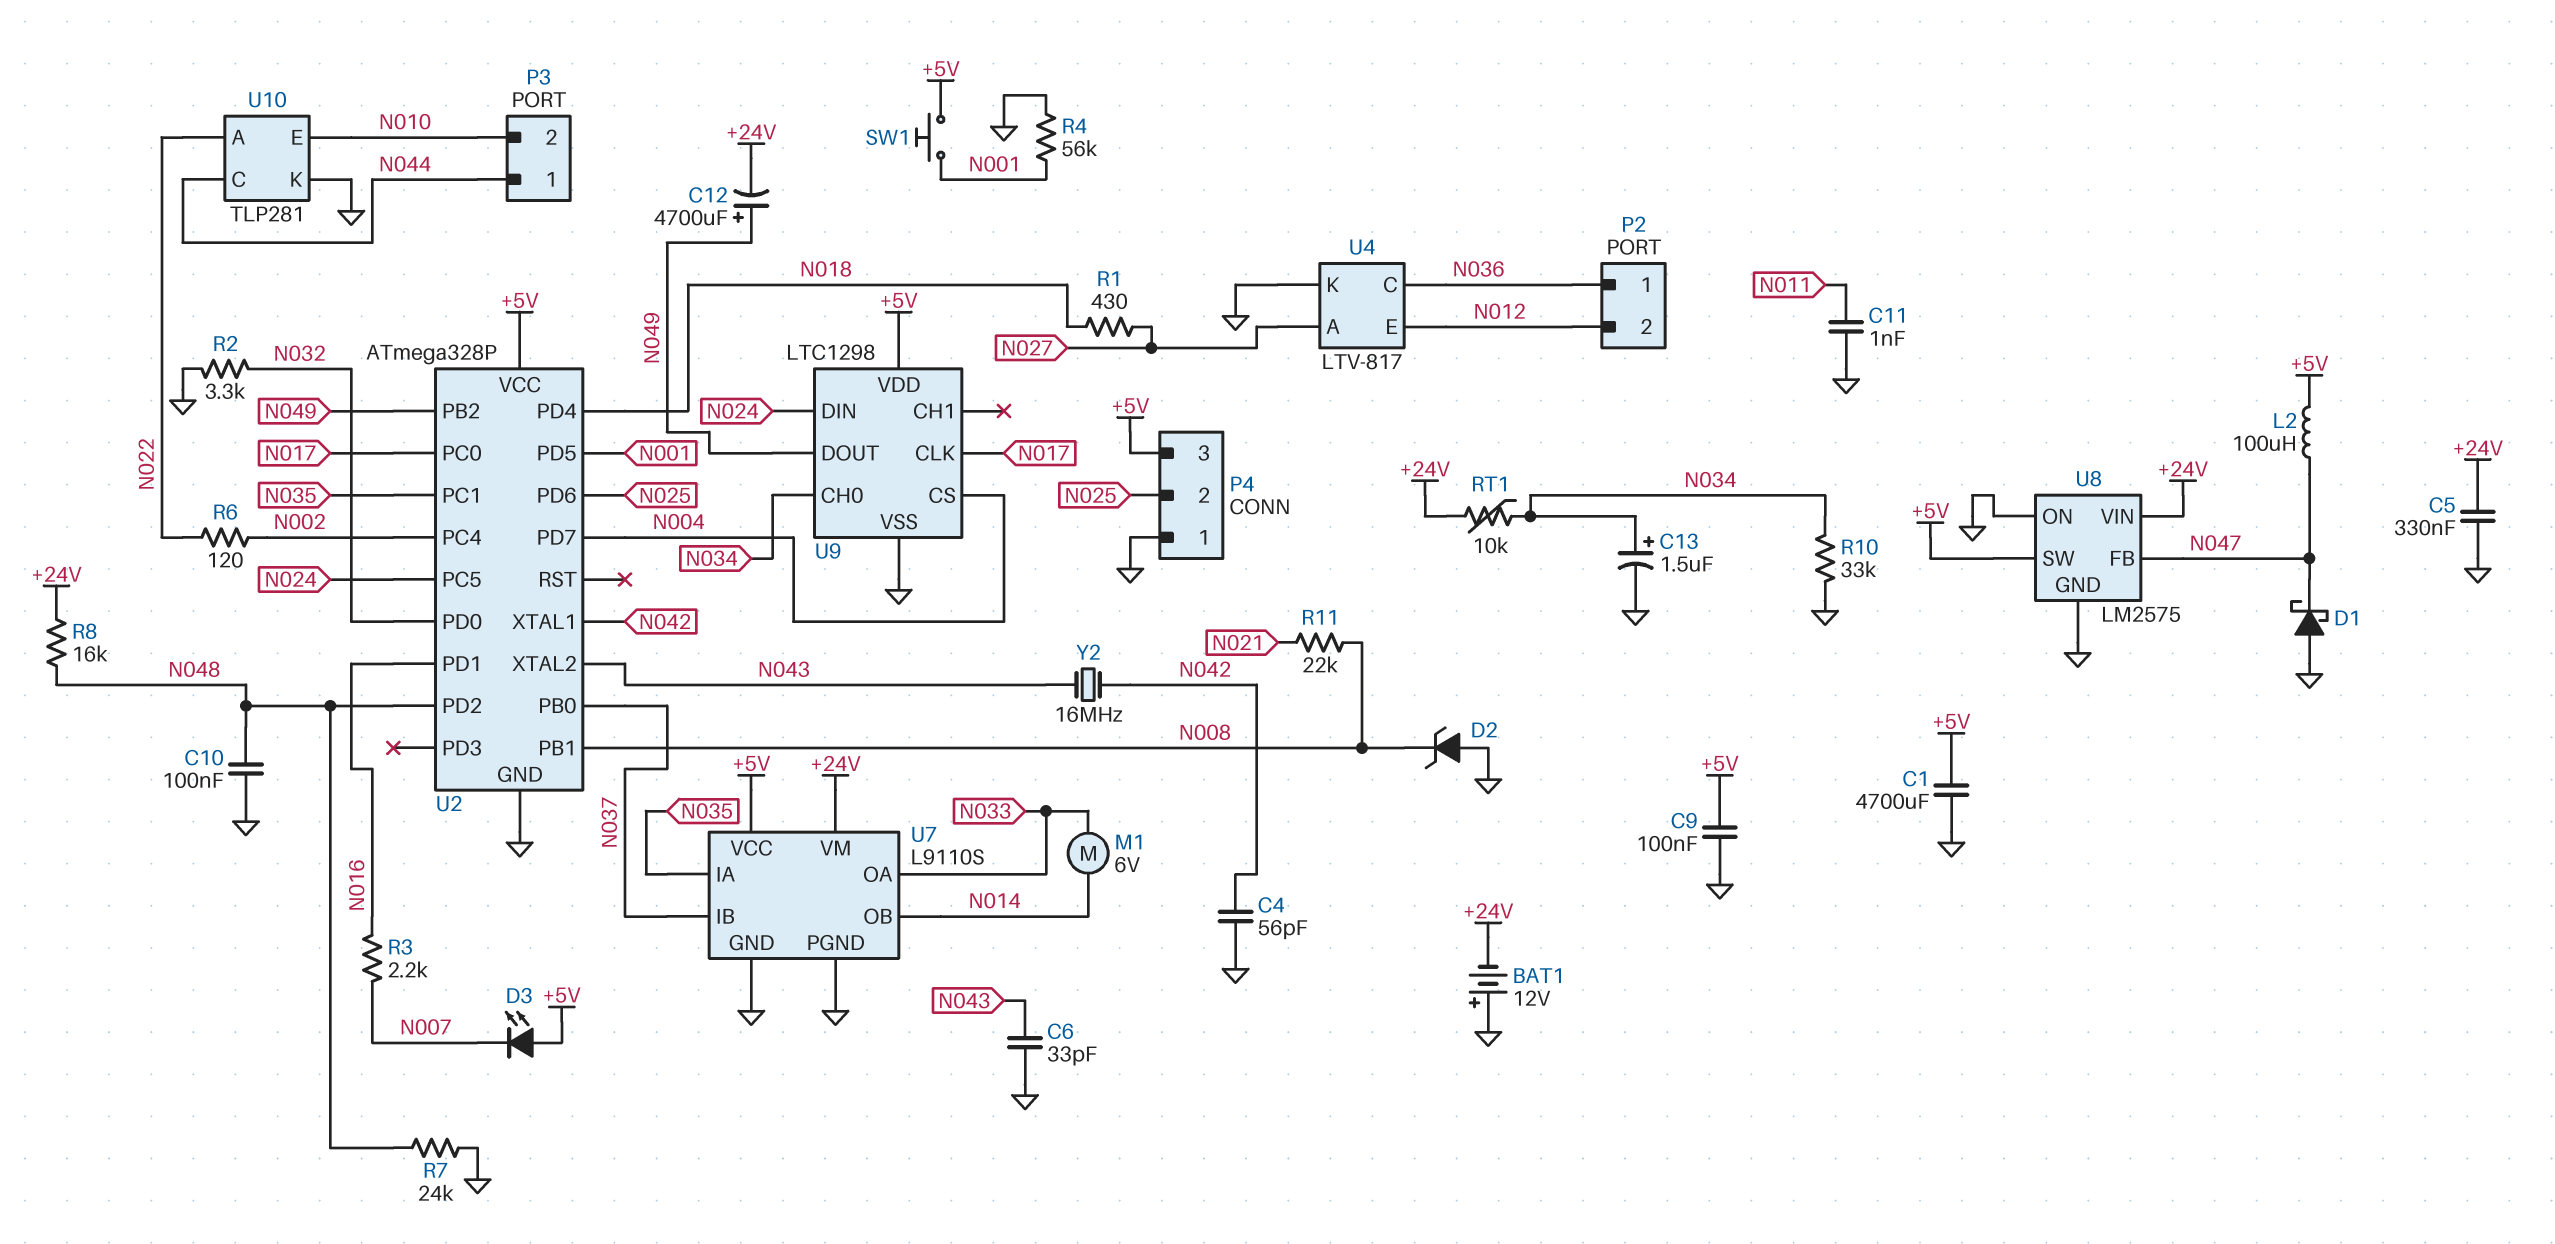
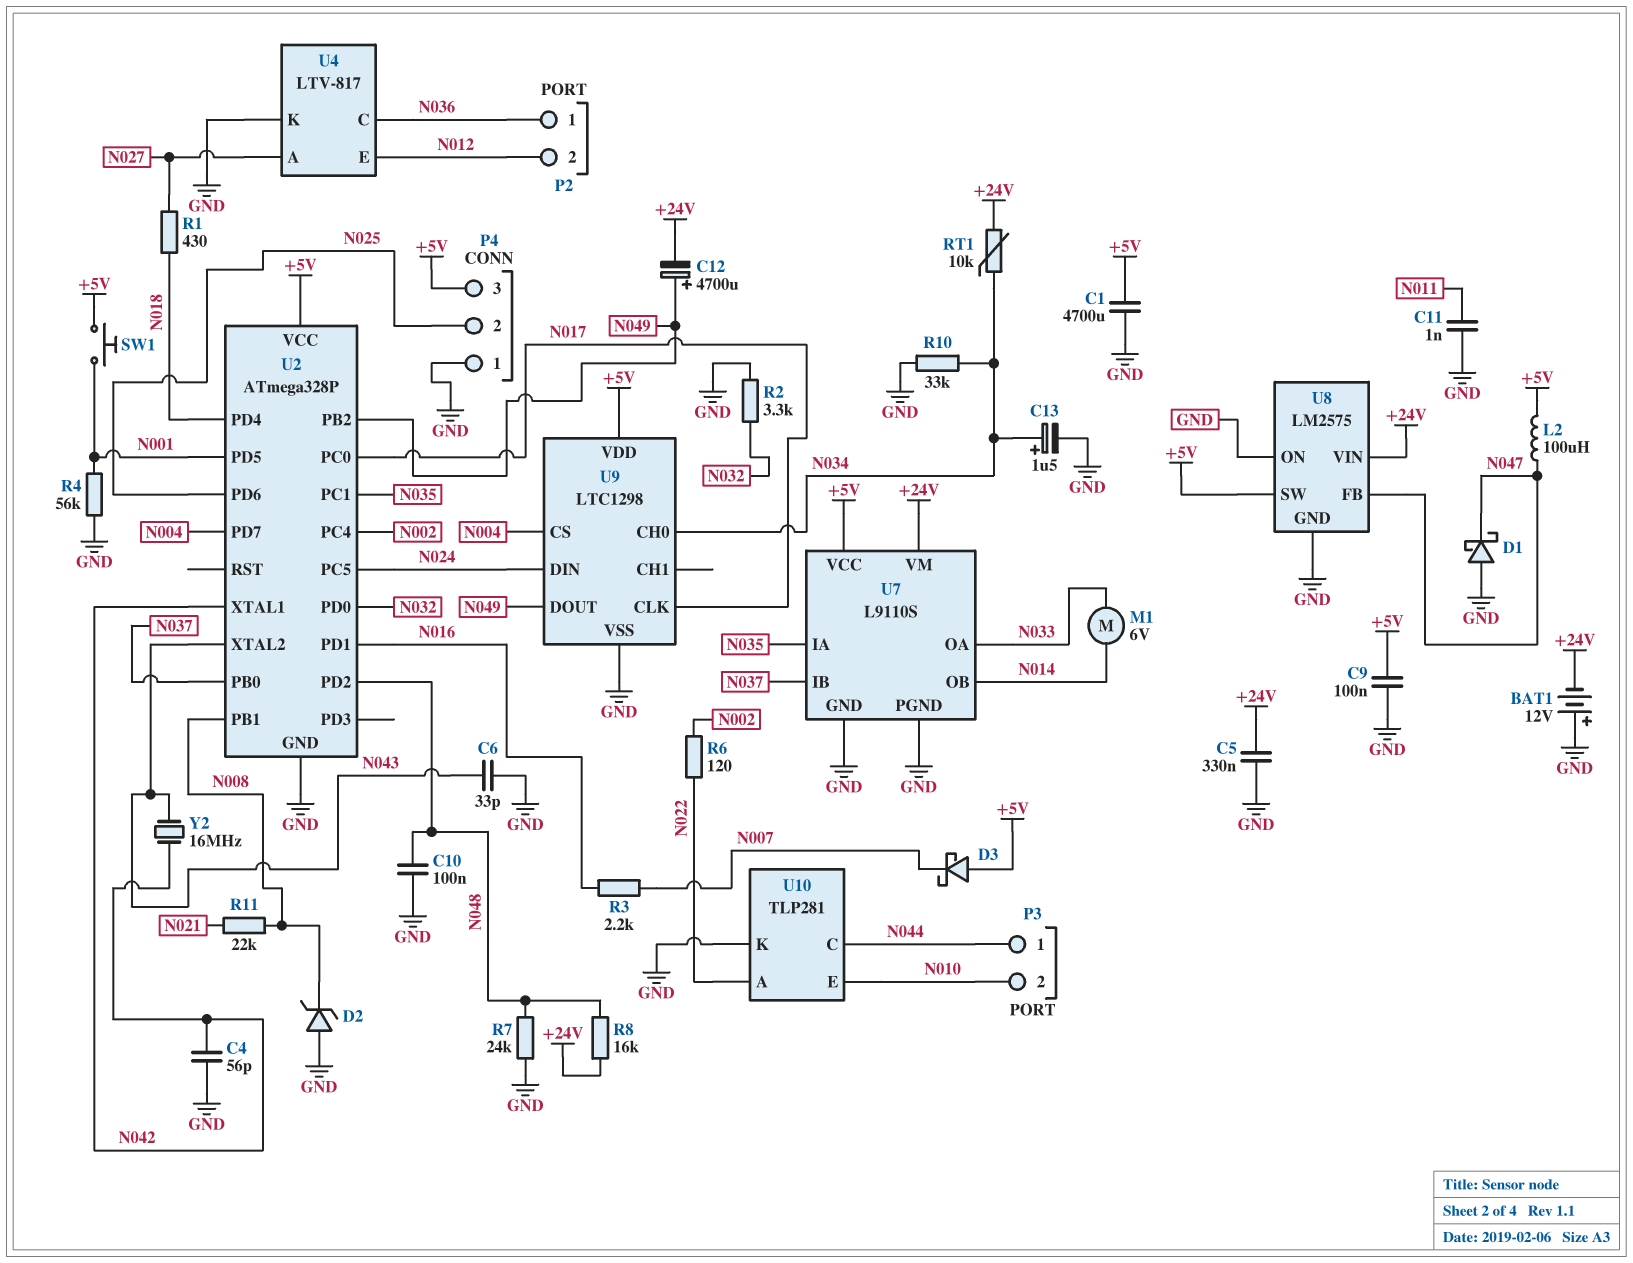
D3: LED (A +5V, K N007) -> schottky (A +5V, K N007)

